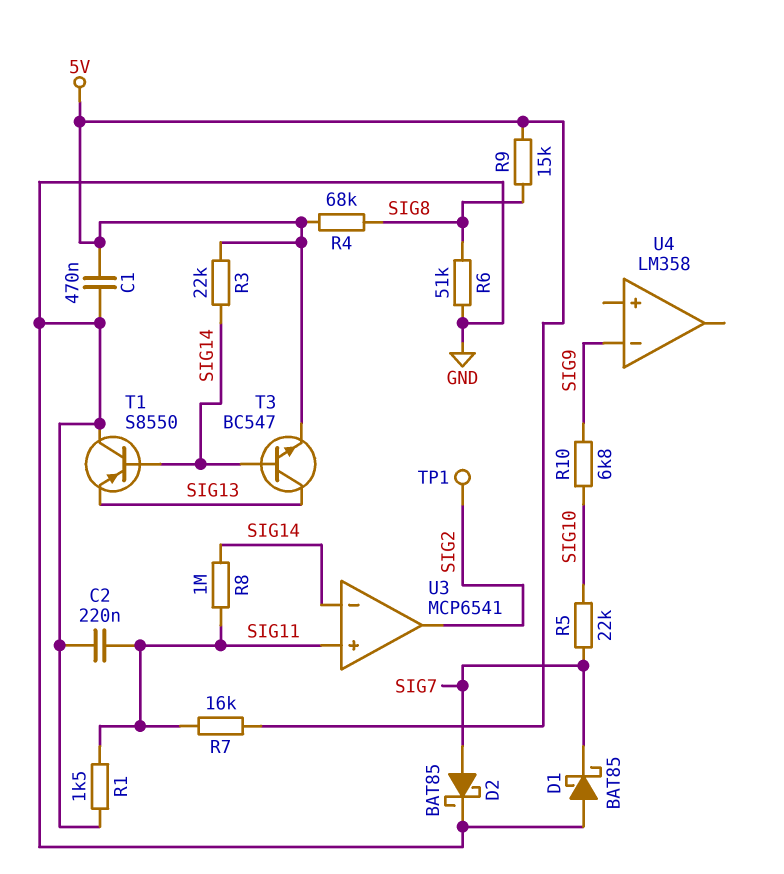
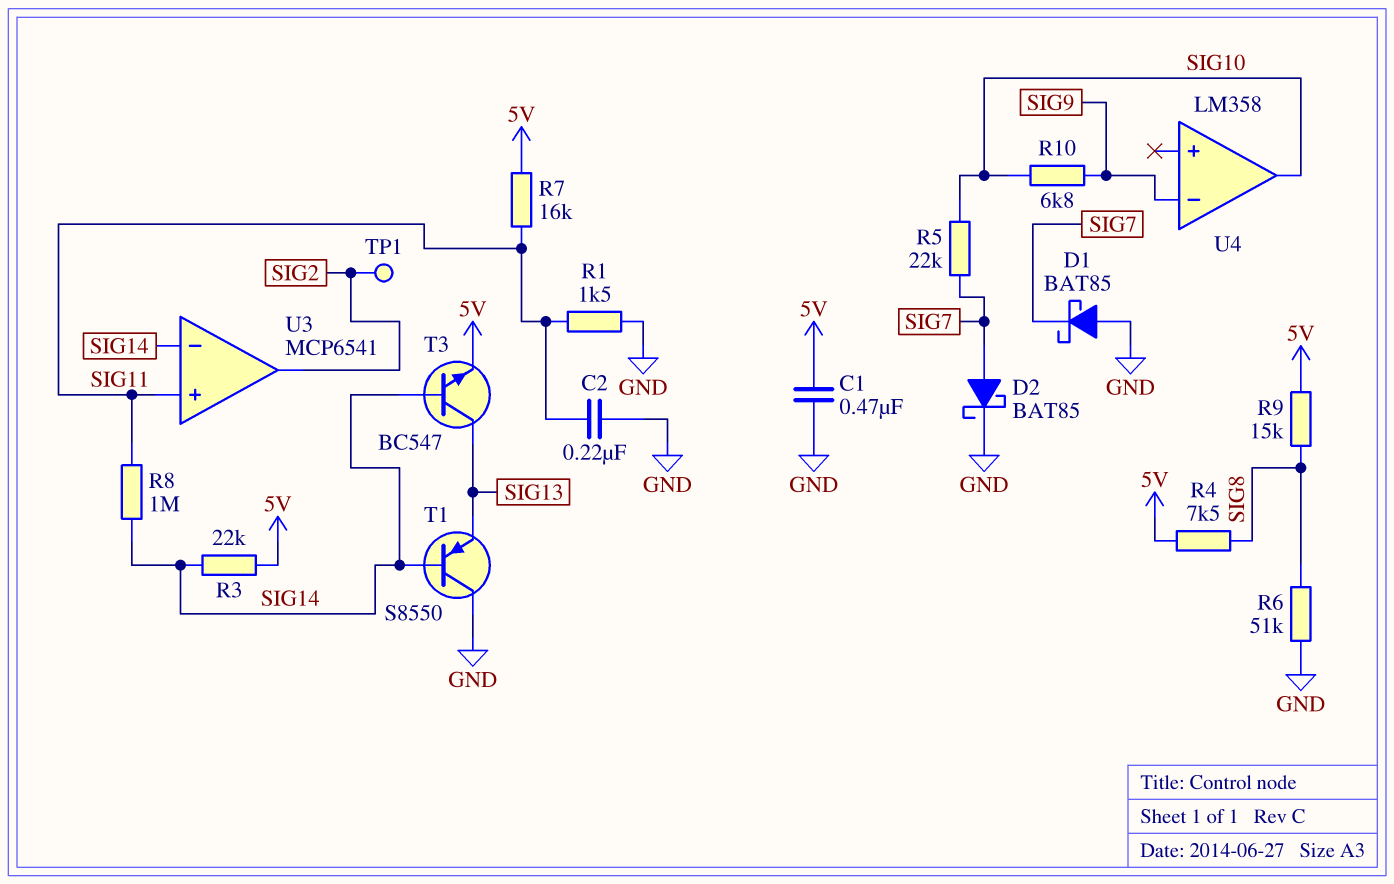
R4: 68k (5V, SIG8) -> 7.5k (5V, SIG8)
U4 pin out: none -> SIG10

